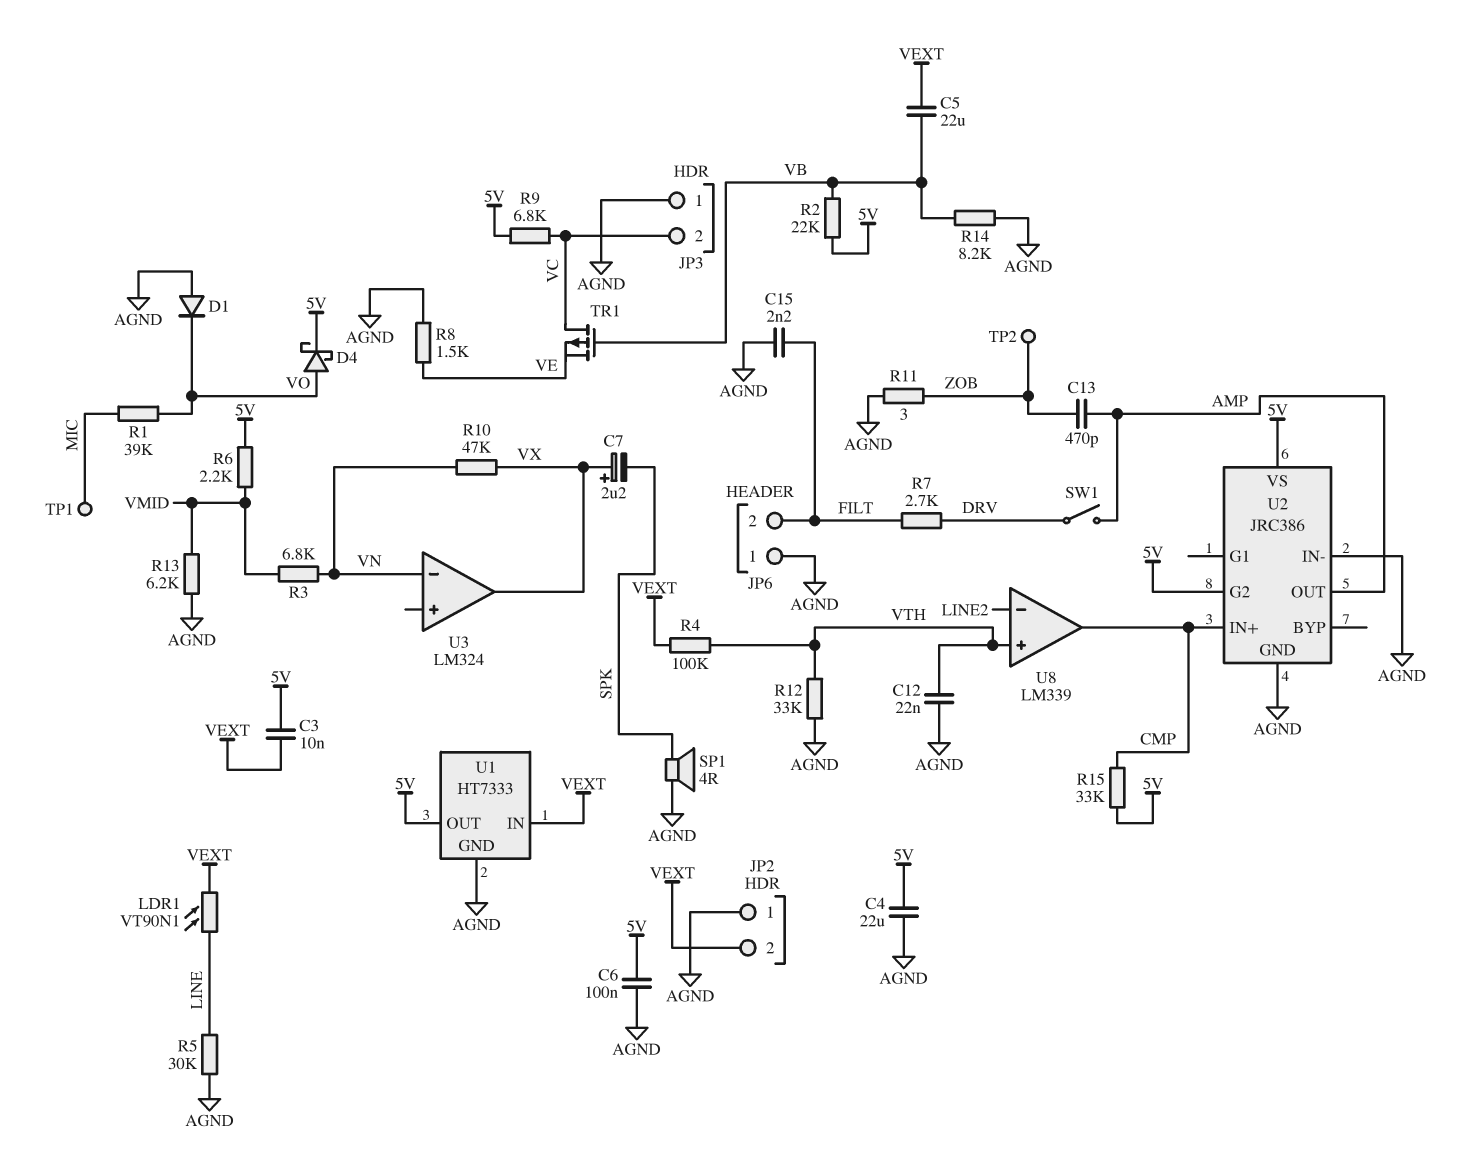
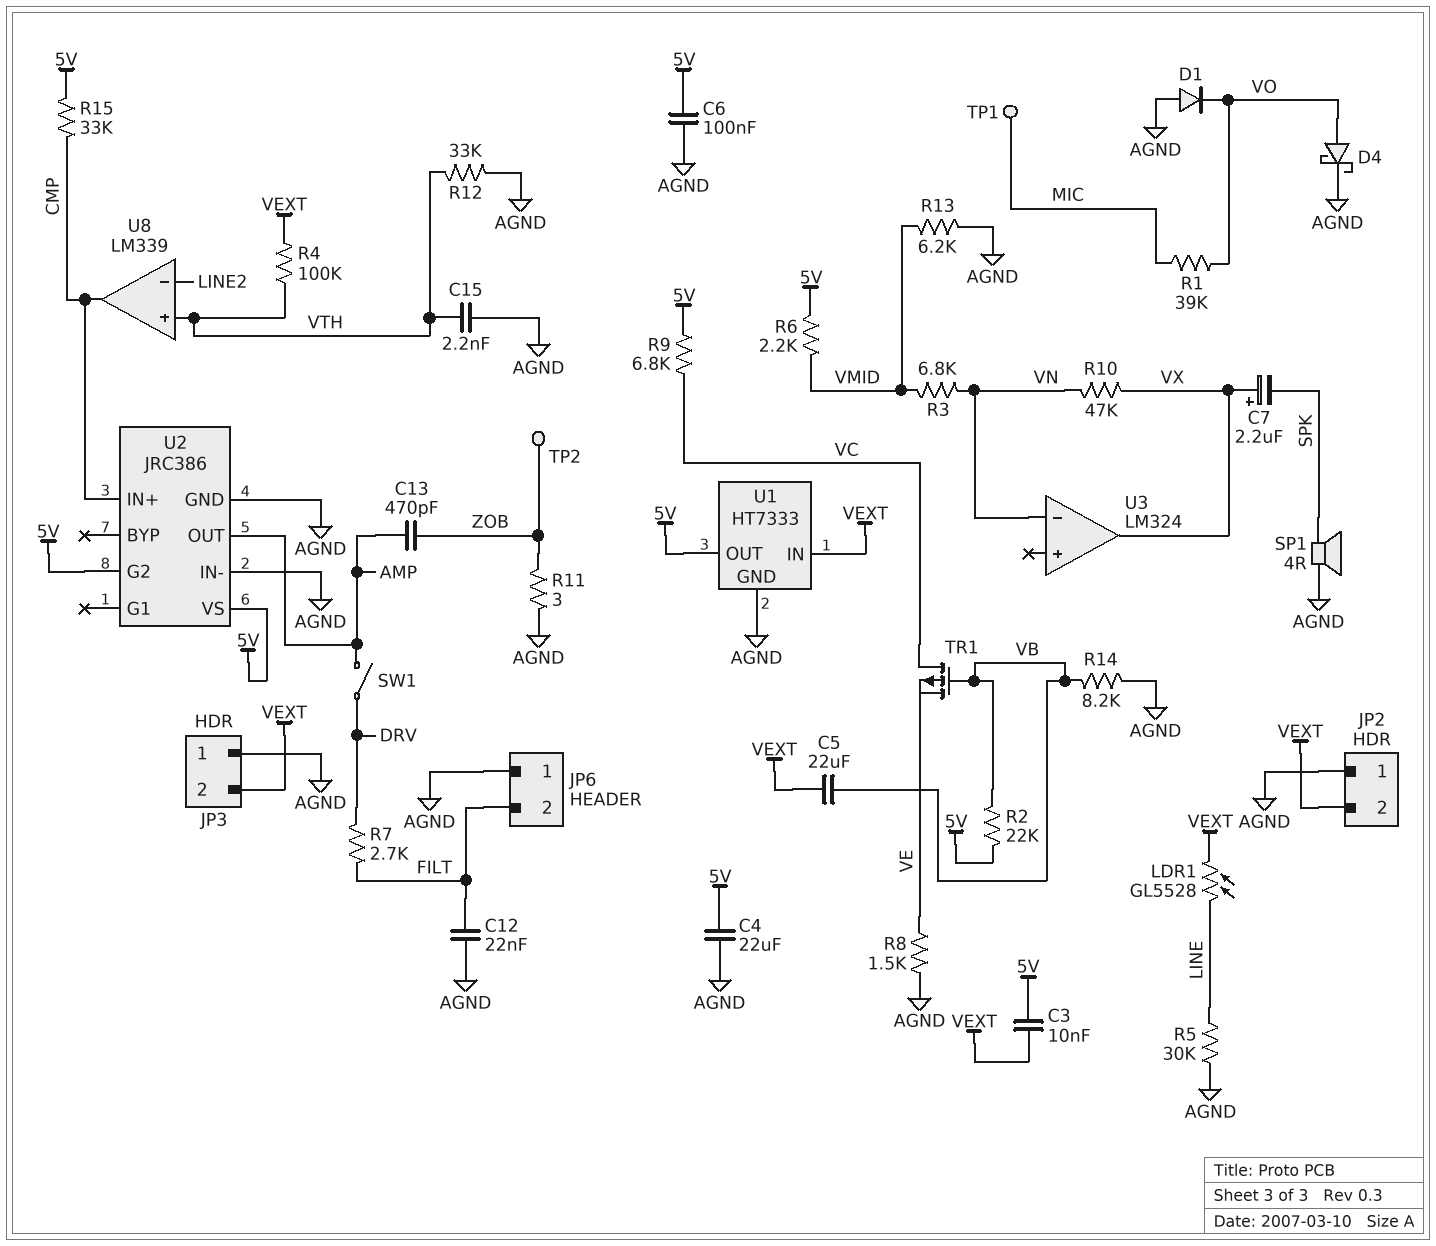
C12: 22nF (AGND, VTH) -> 22nF (AGND, FILT)
C15: 2.2nF (AGND, FILT) -> 2.2nF (AGND, VTH)
D4: schottky (A VO, K 5V) -> schottky (A VO, K AGND)
JP3 pin 2: VC -> VEXT
LDR1: VT90N1 (LINE, VEXT) -> GL5528 (LINE, VEXT)

